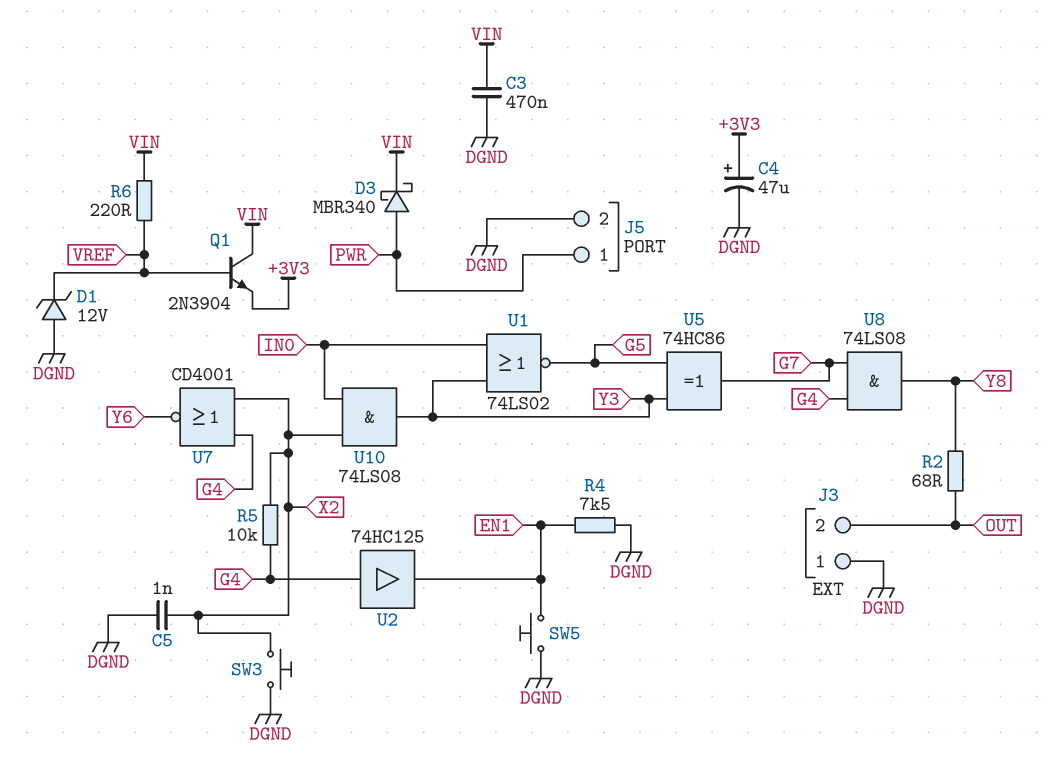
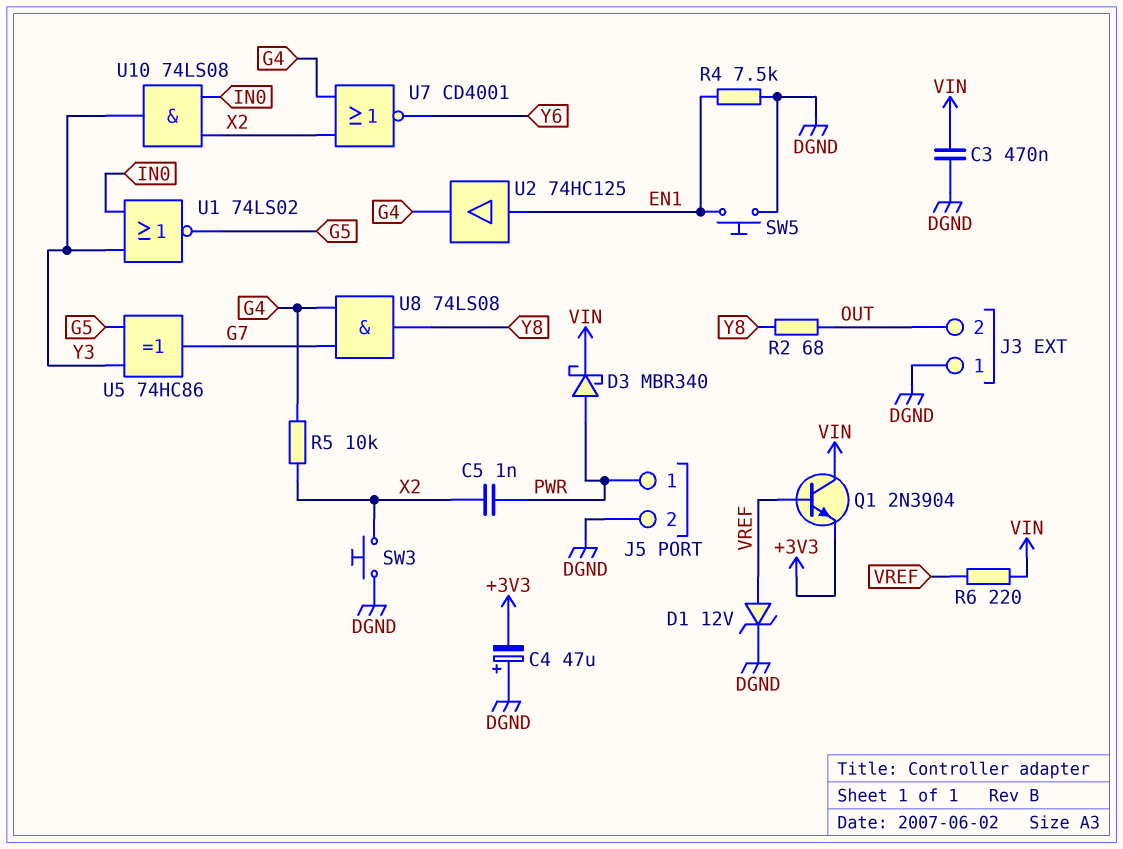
C4: 47uF (plus +3V3, minus DGND) -> 47uF (plus DGND, minus +3V3)
C5: 1nF (DGND, X2) -> 1nF (PWR, X2)
D1: zener 12V (A DGND, K VREF) -> zener 12V (A VREF, K DGND)
U2: buffer 74HC125 (in G4, out EN1) -> buffer 74HC125 (in EN1, out G4)

